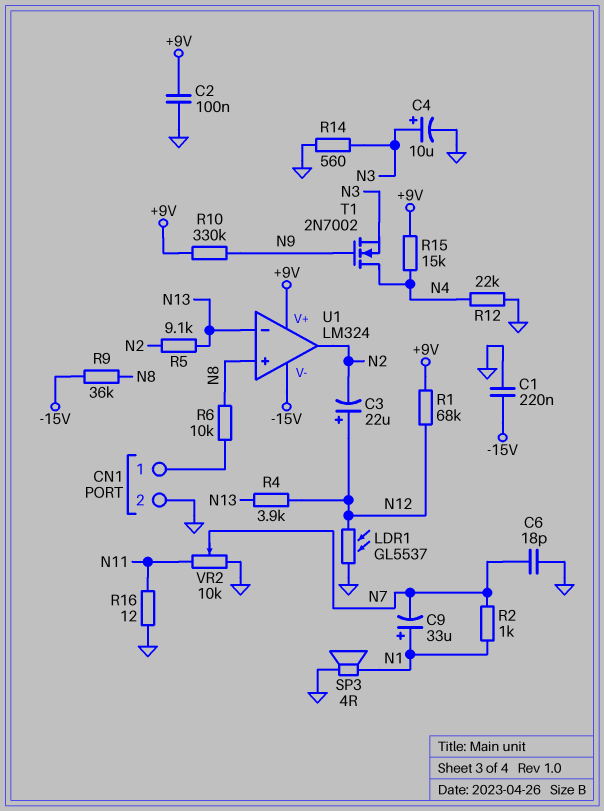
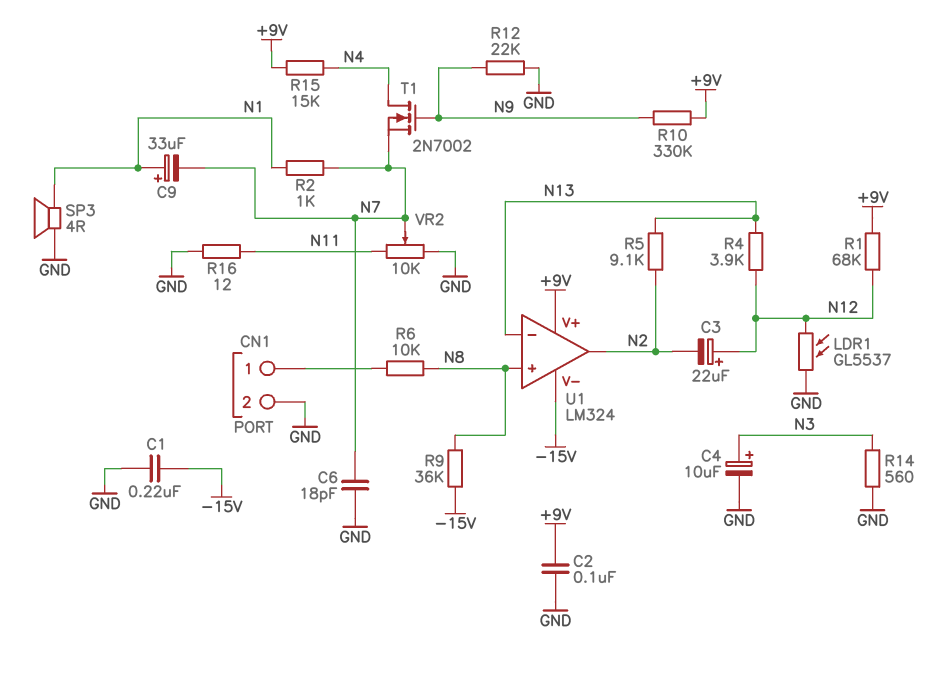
R12: 22k (GND, N4) -> 22k (GND, N9)
T1: NMOS 2N7002 (G N9, D N4, S N3) -> NMOS 2N7002 (G N9, D N4, S N7)

